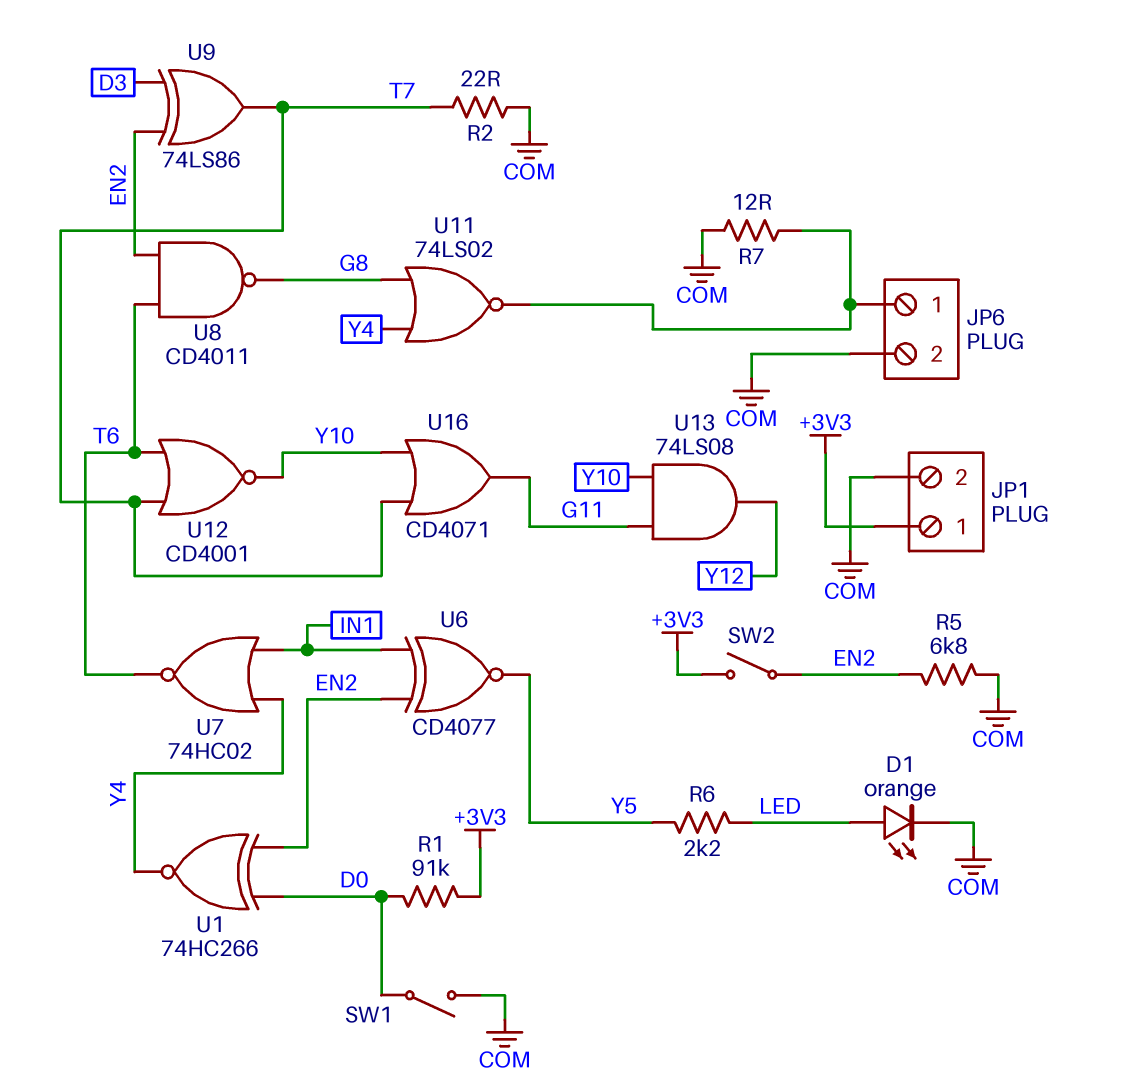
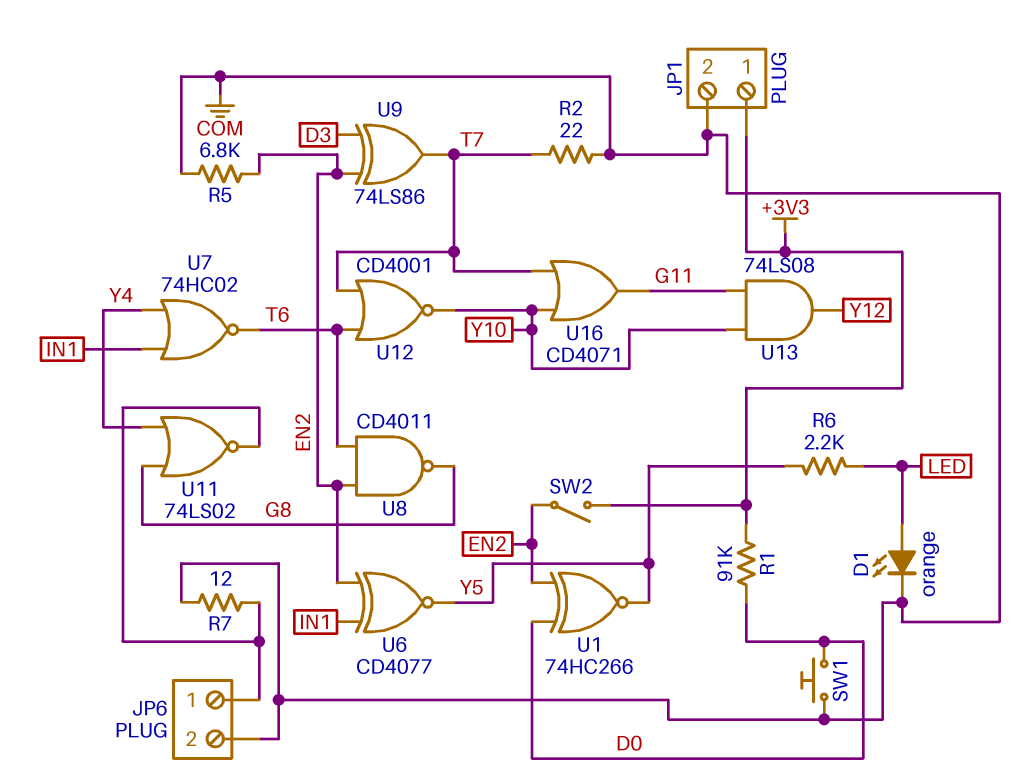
SW1: switch (COM, D0) -> button (COM, D0)
U1: XNOR 74HC266 (in D0, in EN2, out Y4) -> XNOR 74HC266 (in D0, in EN2, out Y5)

